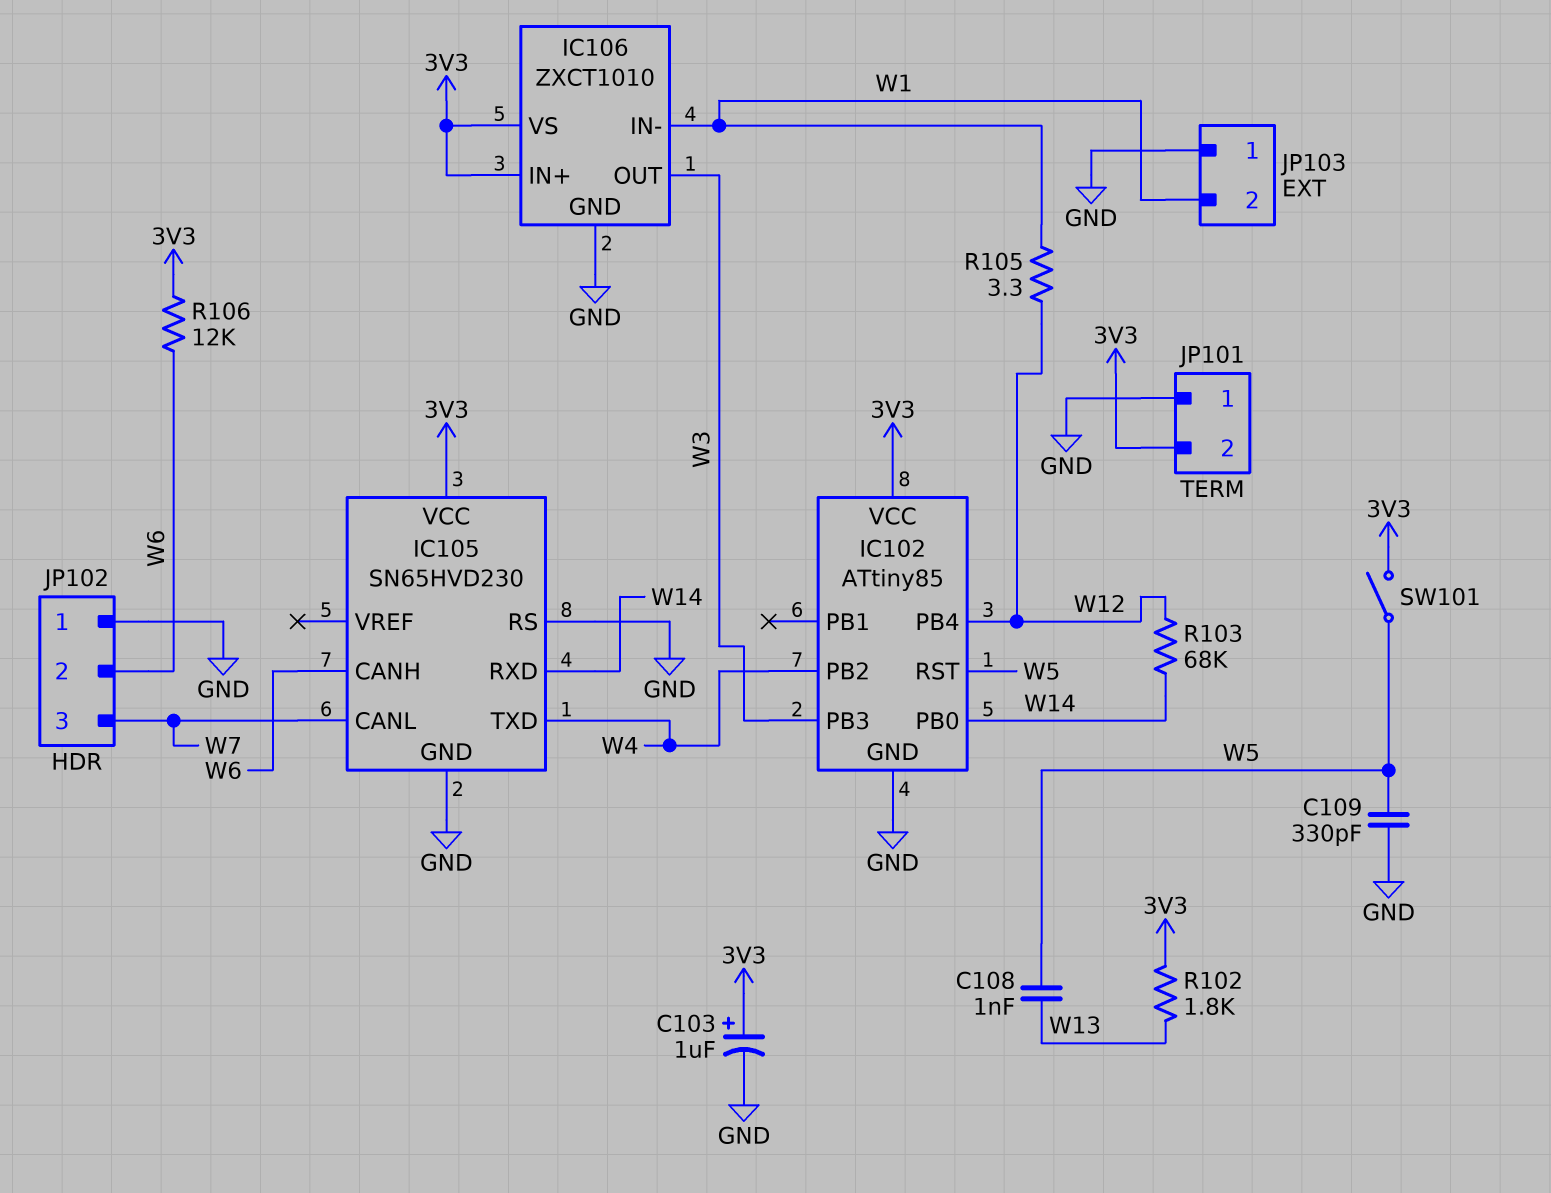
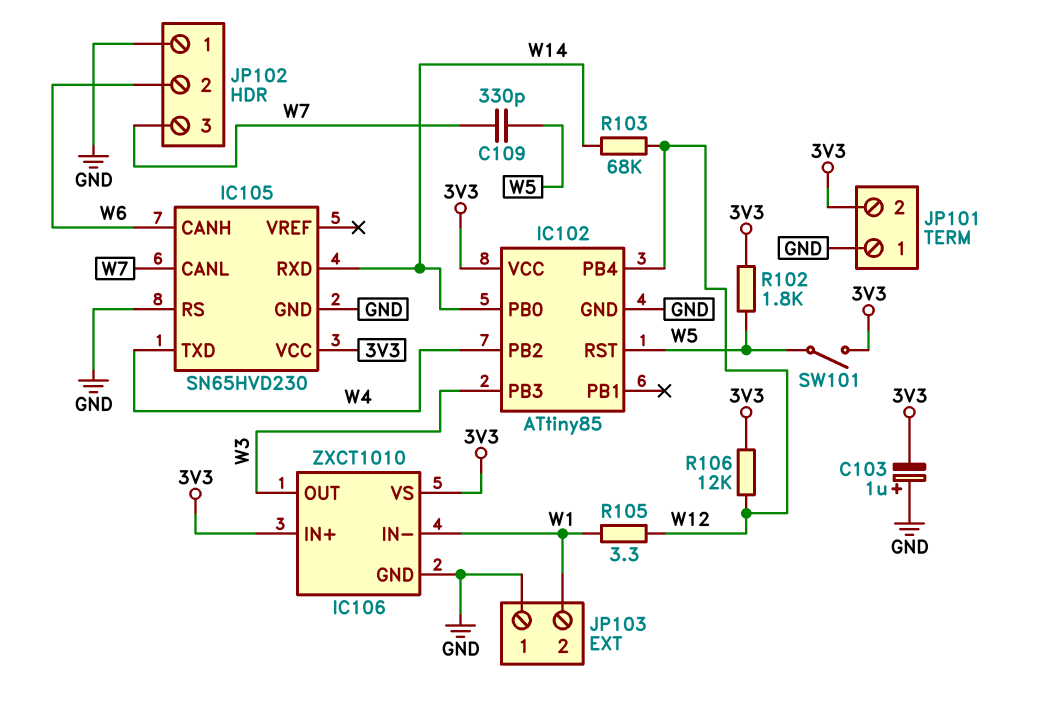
C103: 1uF (plus 3V3, minus GND) -> 1uF (plus GND, minus 3V3)
C108: 1nF (W5, W13) -> none
C109: 330pF (GND, W5) -> 330pF (W5, W7)
R102: 1.8k (3V3, W13) -> 1.8k (3V3, W5)
R106: 12k (3V3, W6) -> 12k (3V3, W12)

